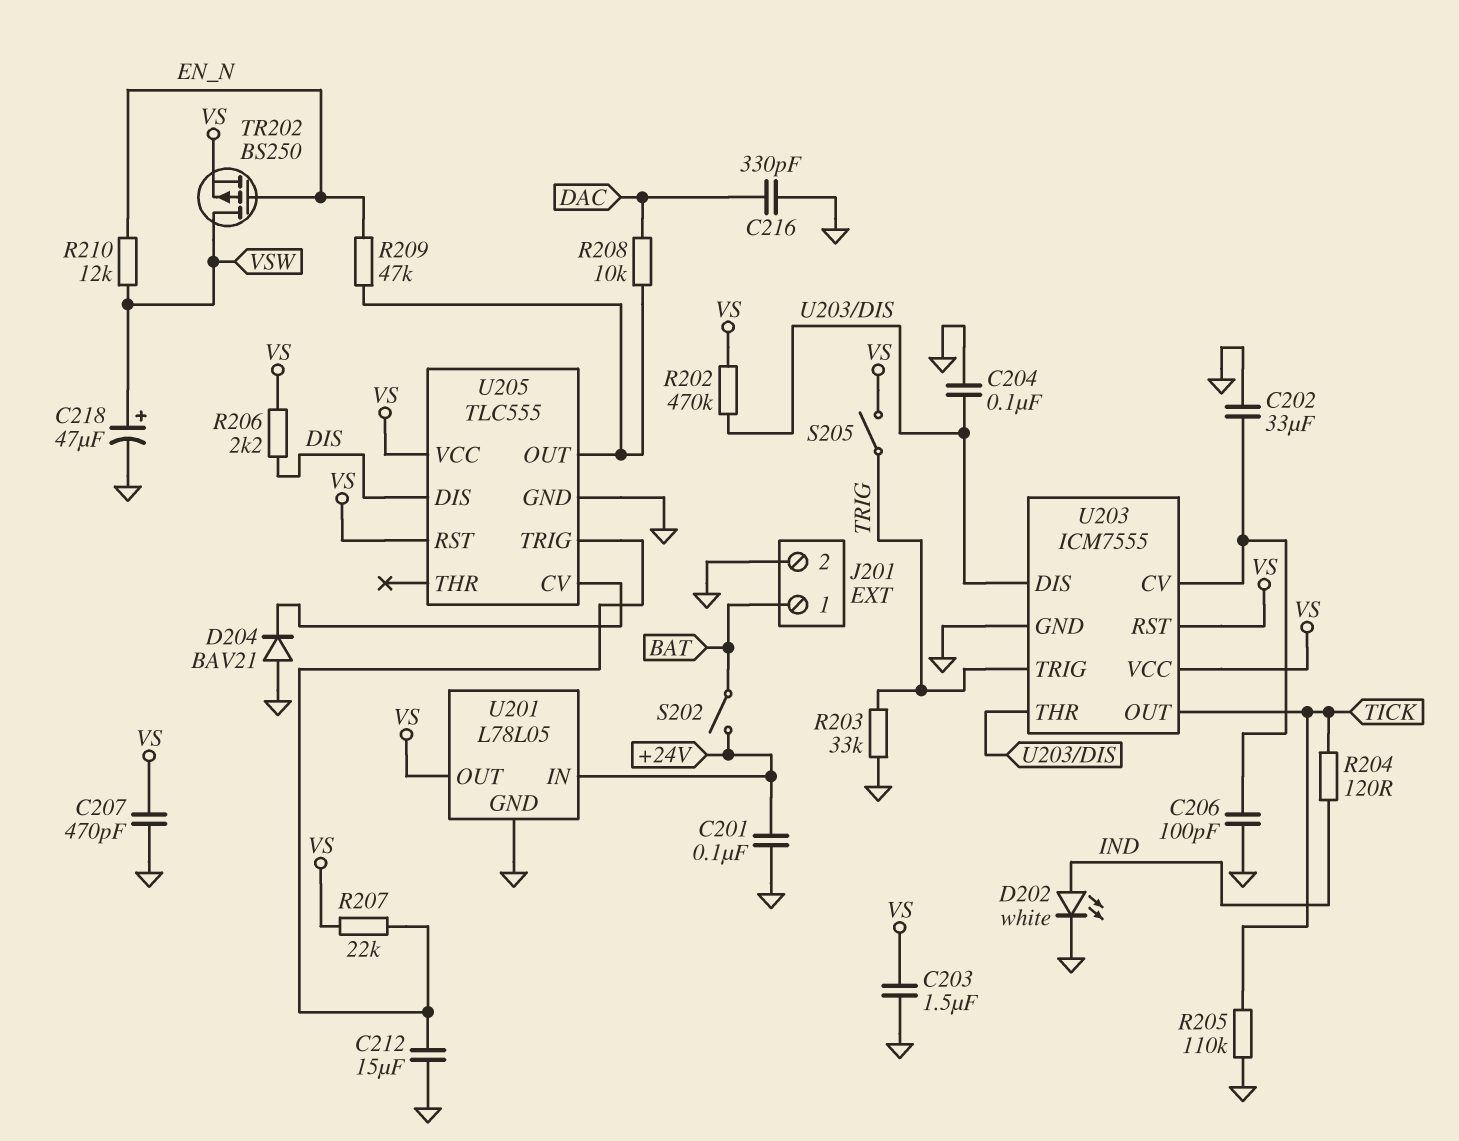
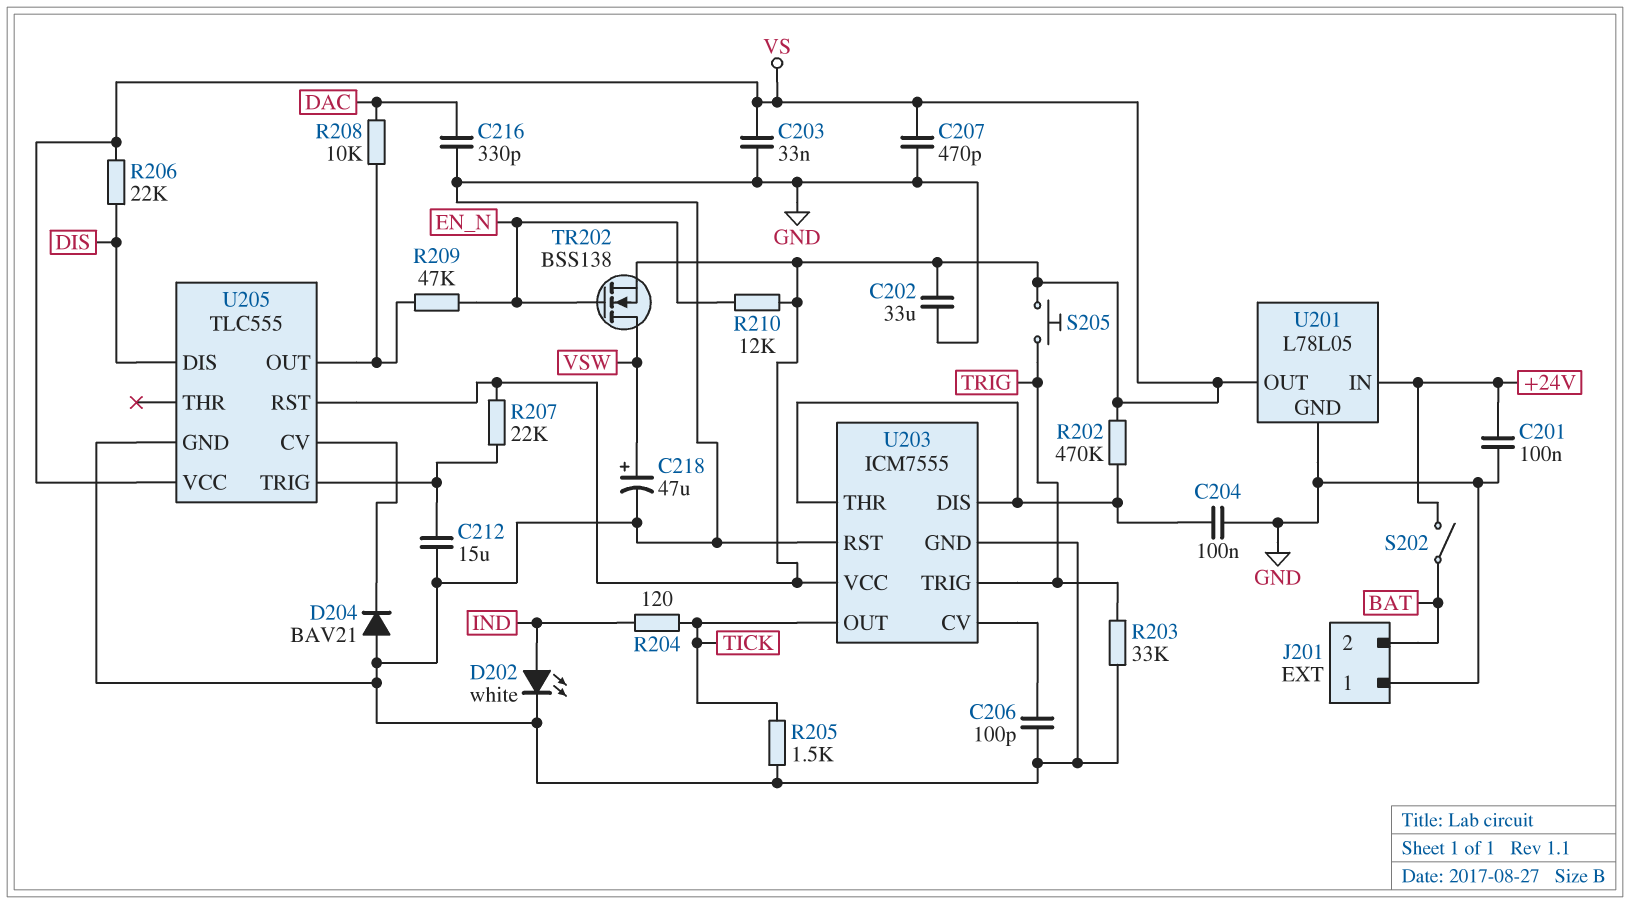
C202: 33uF (GND, U203/CV) -> 33uF (GND, VS)
C203: 1.5uF (GND, VS) -> 33nF (GND, VS)
J201 pin 1: BAT -> GND
J201 pin 2: GND -> BAT
R205: 110k (GND, TICK) -> 1.5k (GND, TICK)
R206: 2.2k (DIS, VS) -> 22k (DIS, VS)
R210: 12k (EN_N, VSW) -> 12k (EN_N, VS)
S205: switch (TRIG, VS) -> button (TRIG, VS)
TR202: PMOS BS250 (G EN_N, D VSW, S VS) -> NMOS BSS138 (G EN_N, D VSW, S VS)
U203 pin RST: VS -> GND

